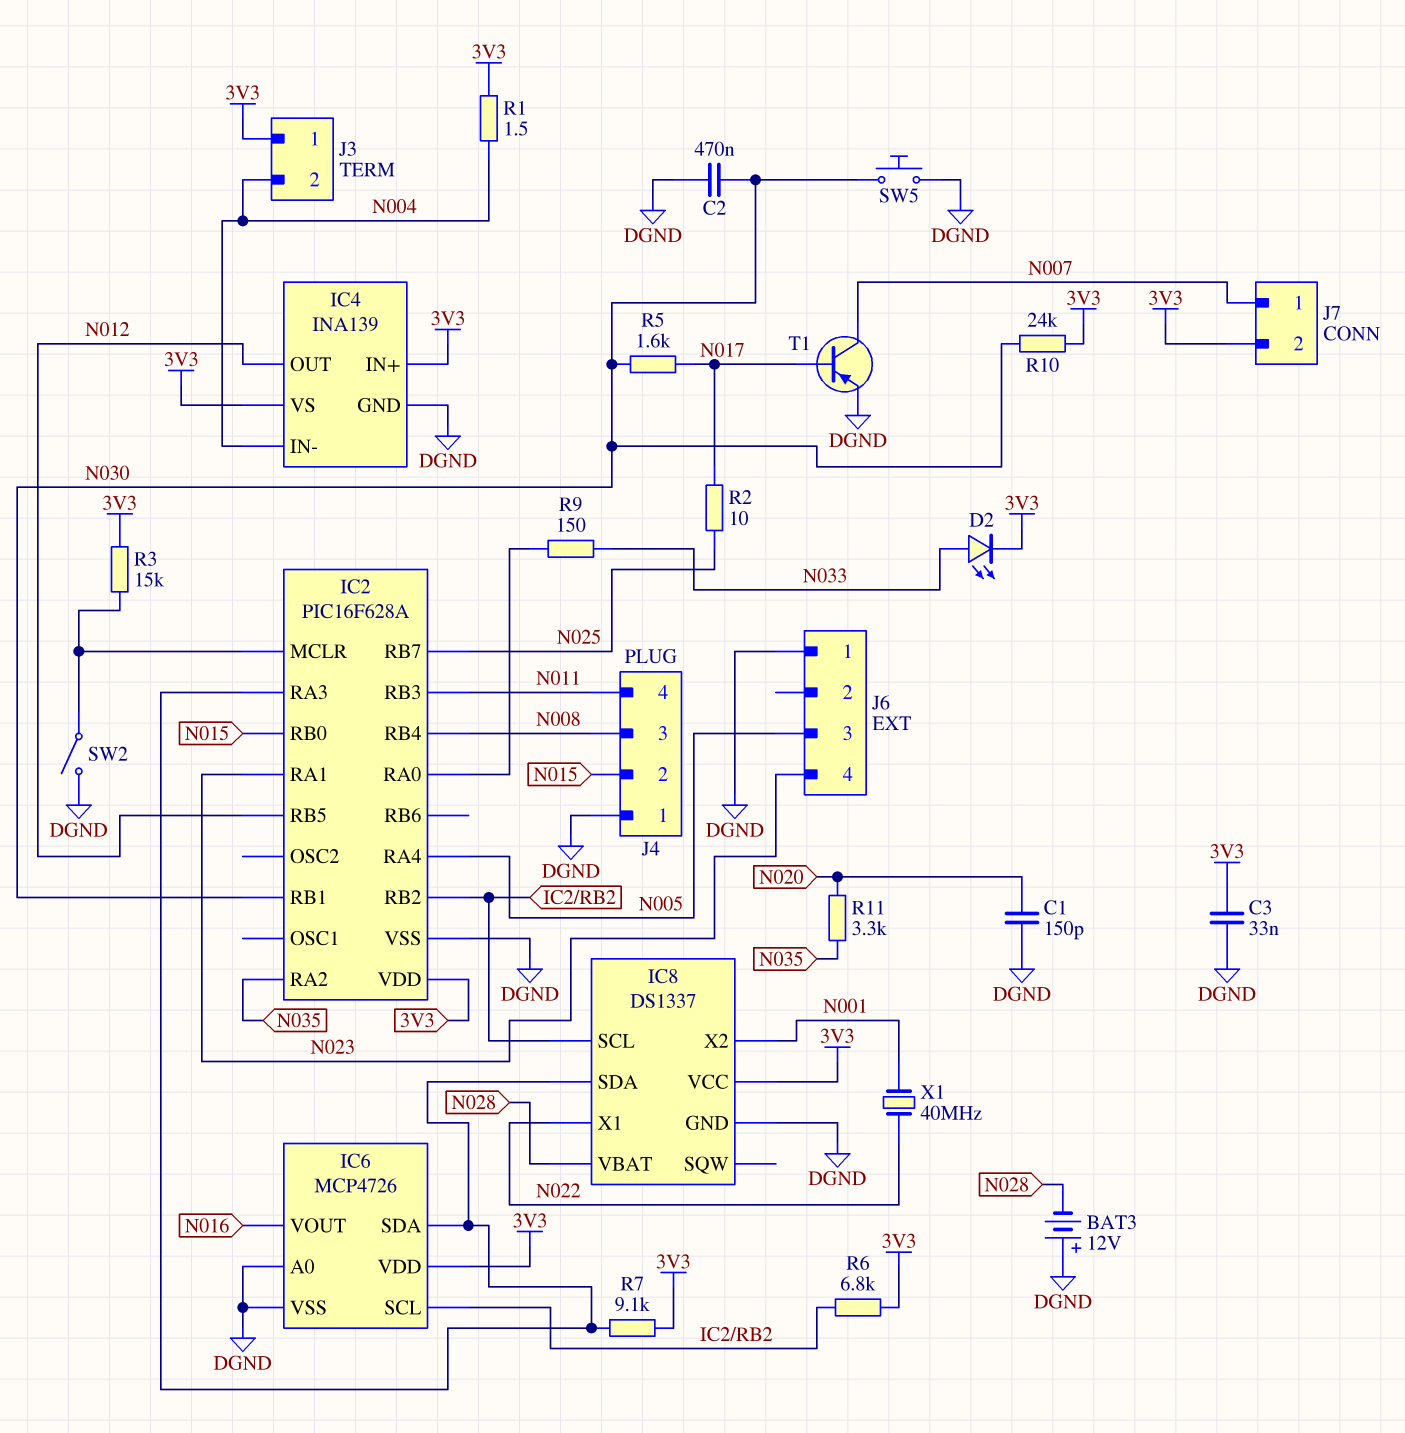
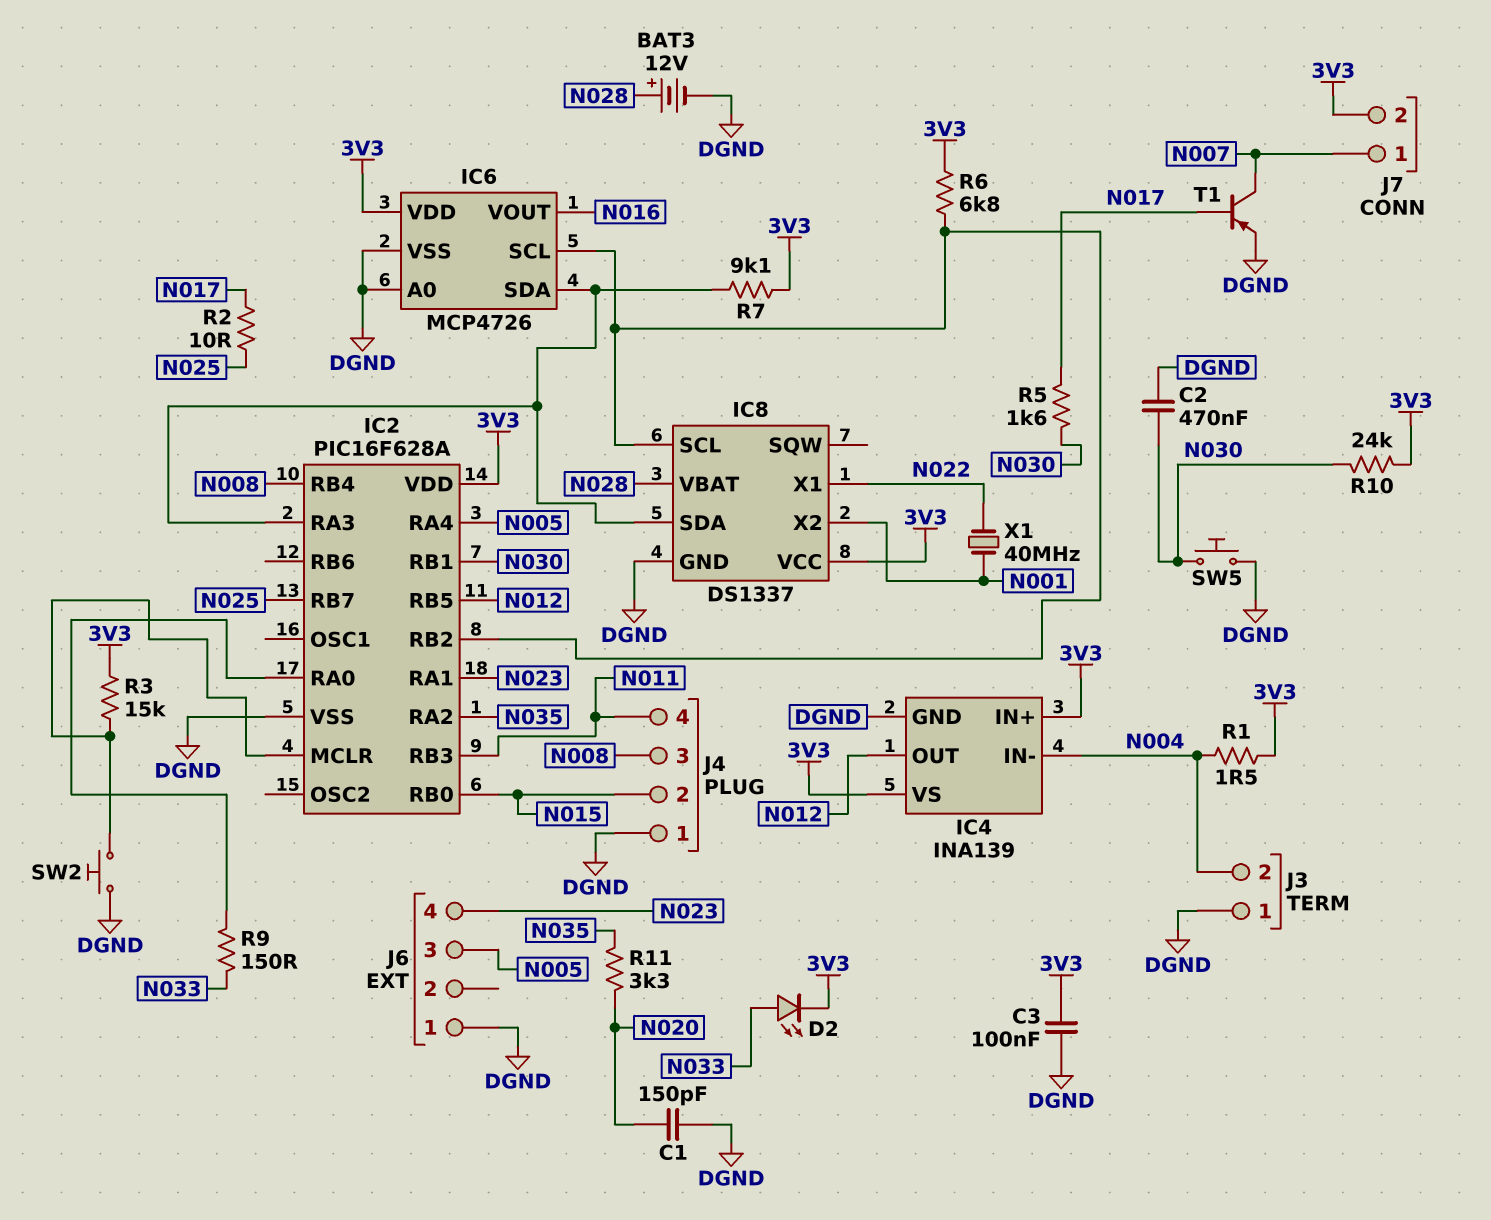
BAT3: 12V (plus DGND, minus N028) -> 12V (plus N028, minus DGND)
C3: 33nF (3V3, DGND) -> 100nF (3V3, DGND)
J3 pin 1: 3V3 -> DGND
SW2: switch (DGND, IC2/MCLR) -> button (DGND, IC2/MCLR)

